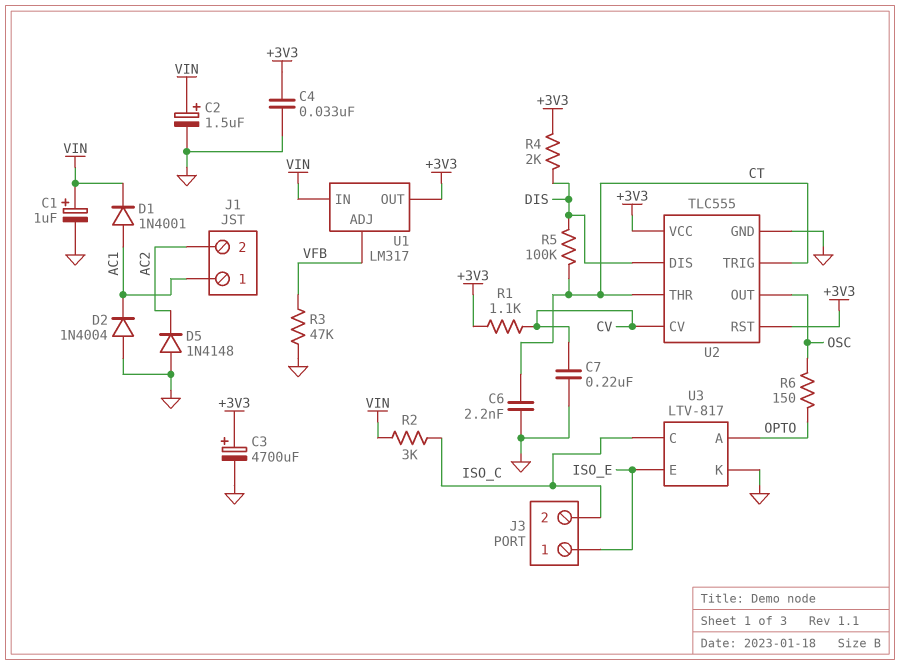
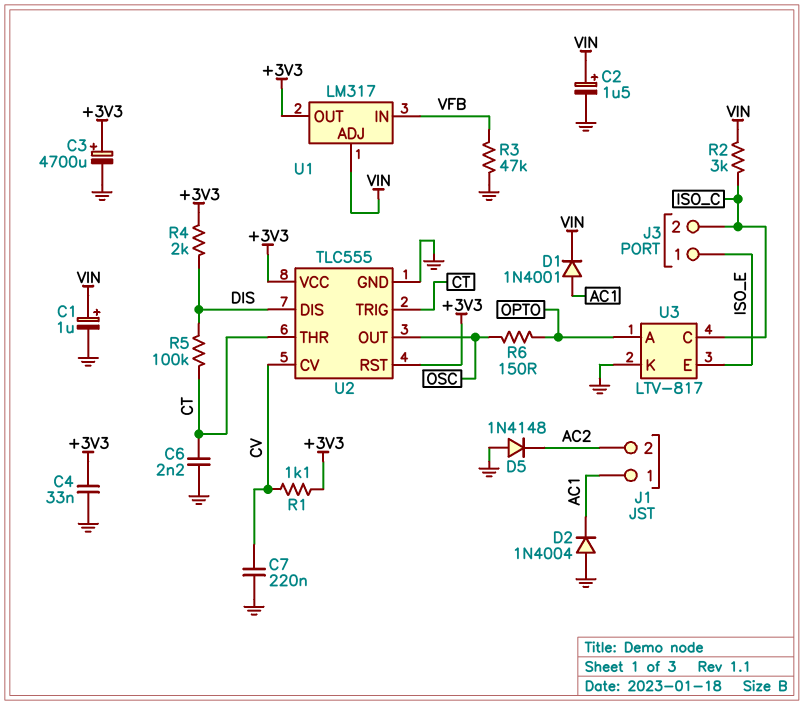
U1 pin ADJ: VFB -> VIN
U1 pin IN: VIN -> VFB

